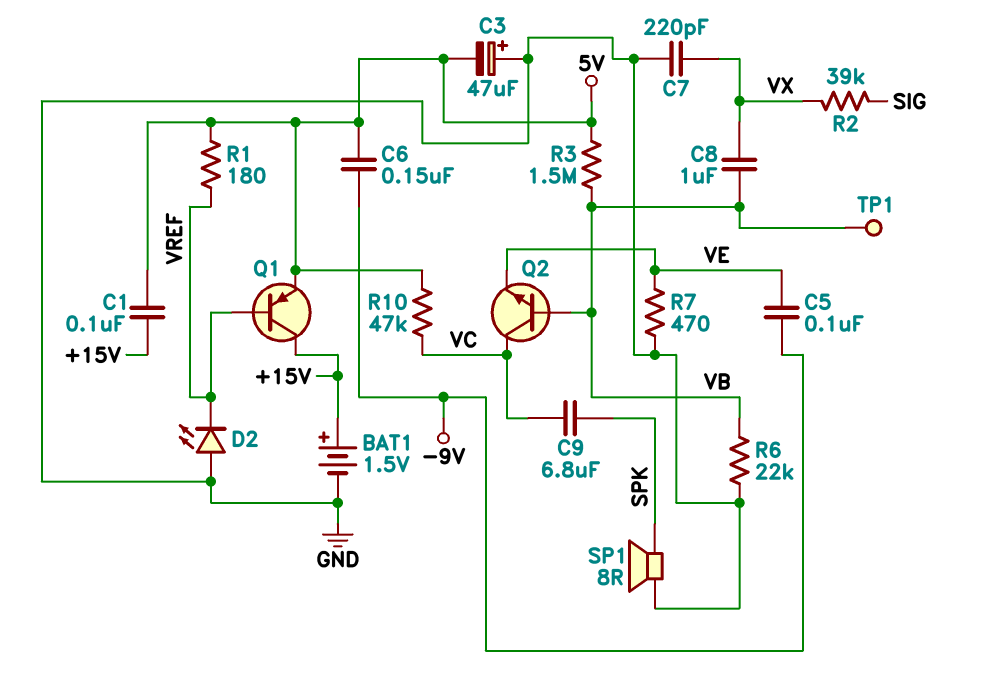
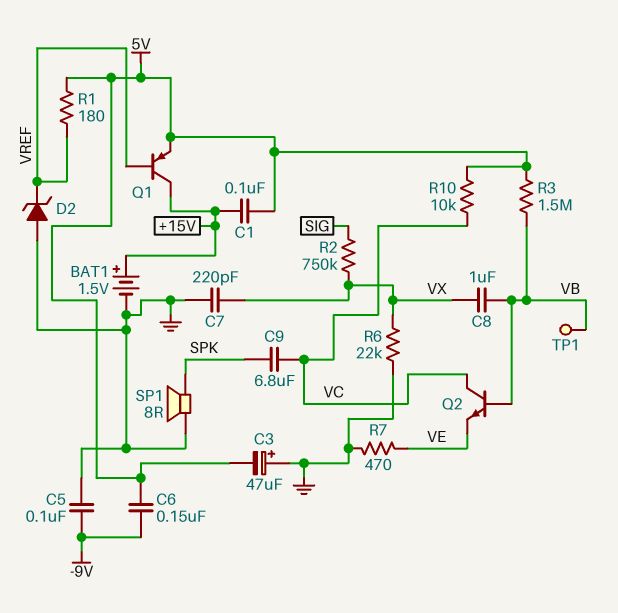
C5: 100nF (-9V, VE) -> 100nF (-9V, GND)
D2: LED (A GND, K VREF) -> zener (A GND, K VREF)
R2: 39k (SIG, VX) -> 750k (SIG, VX)
R6: 22k (GND, VB) -> 22k (GND, VX)
R10: 47k (5V, VC) -> 10k (5V, VC)

